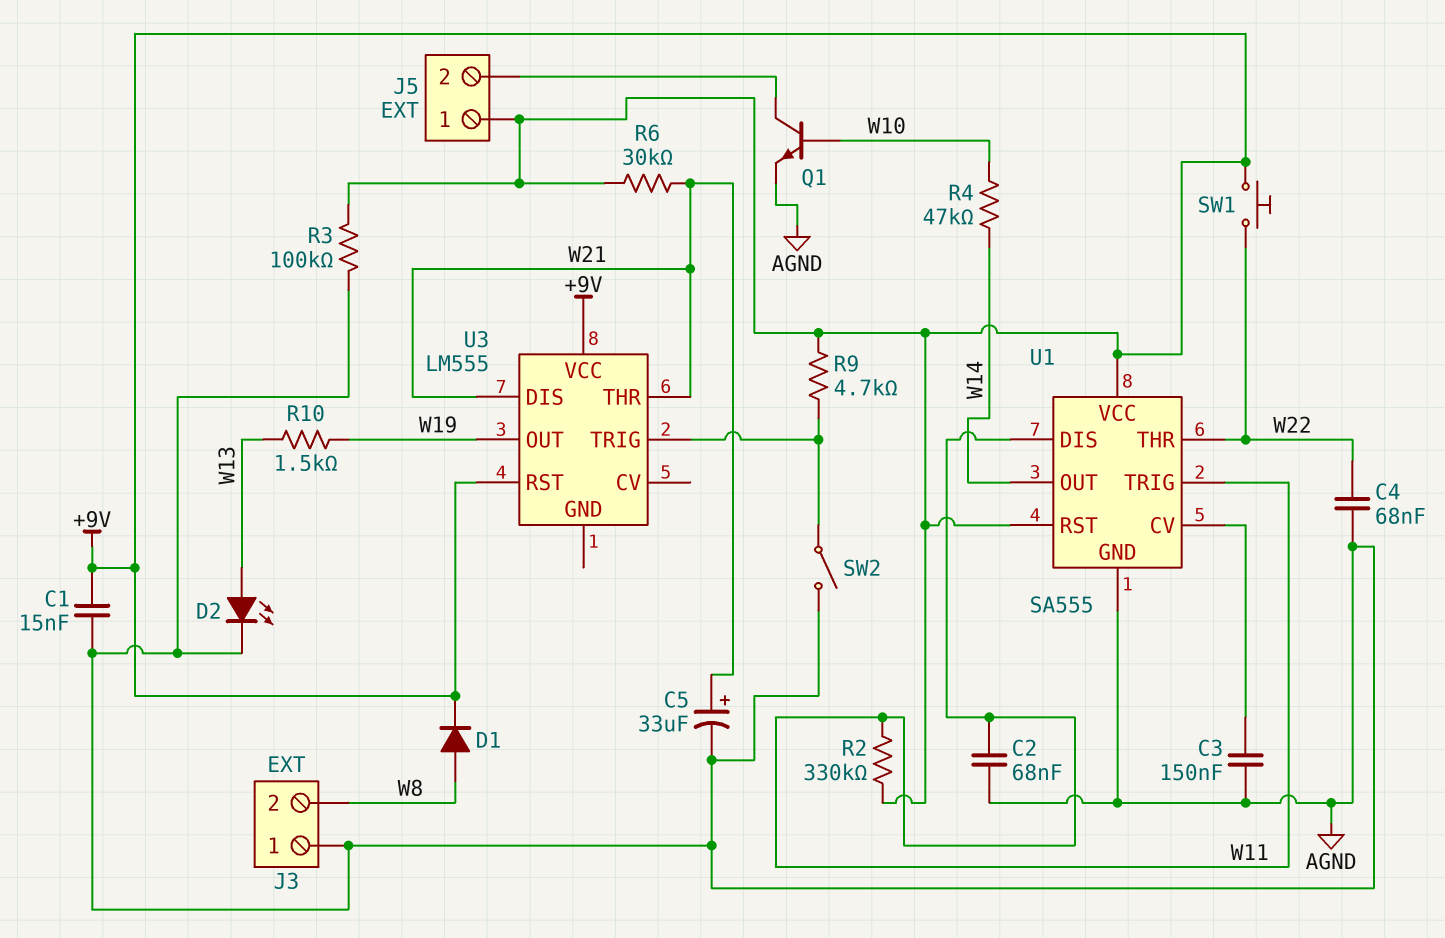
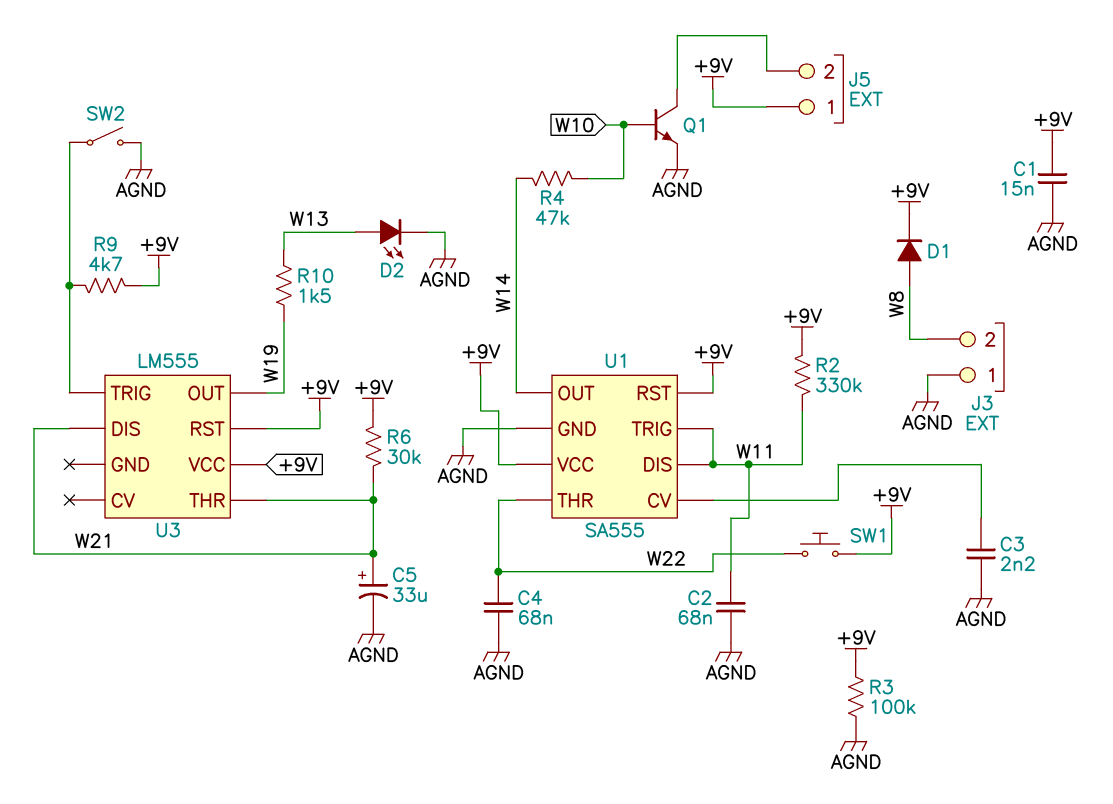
C3: 150nF (AGND, U1/CV) -> 2.2nF (AGND, U1/CV)

